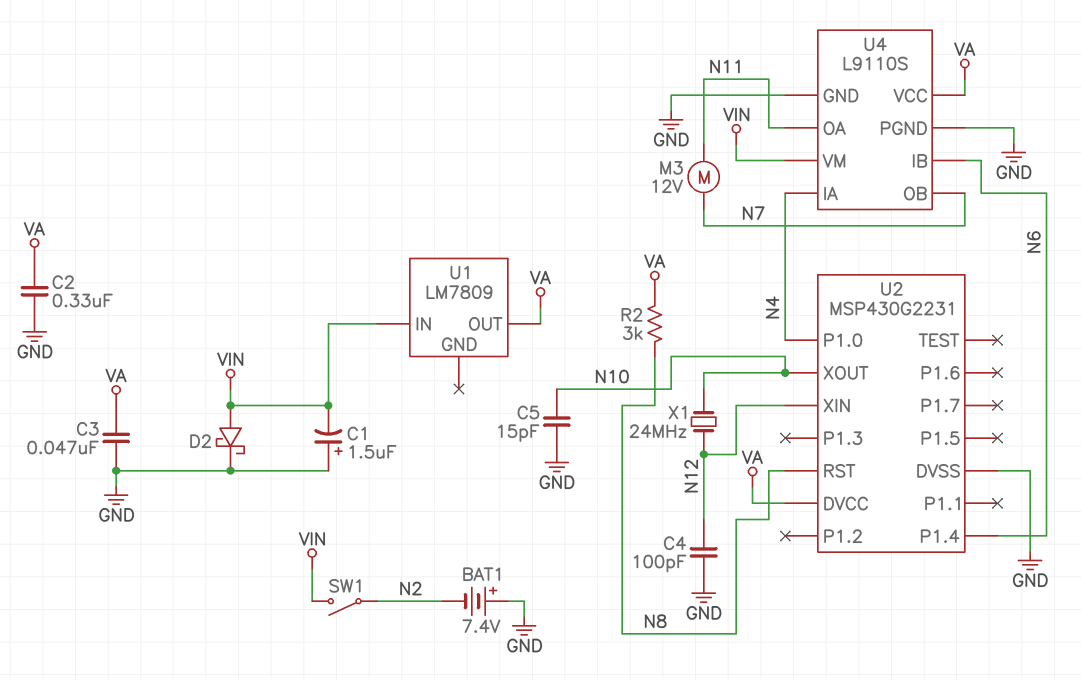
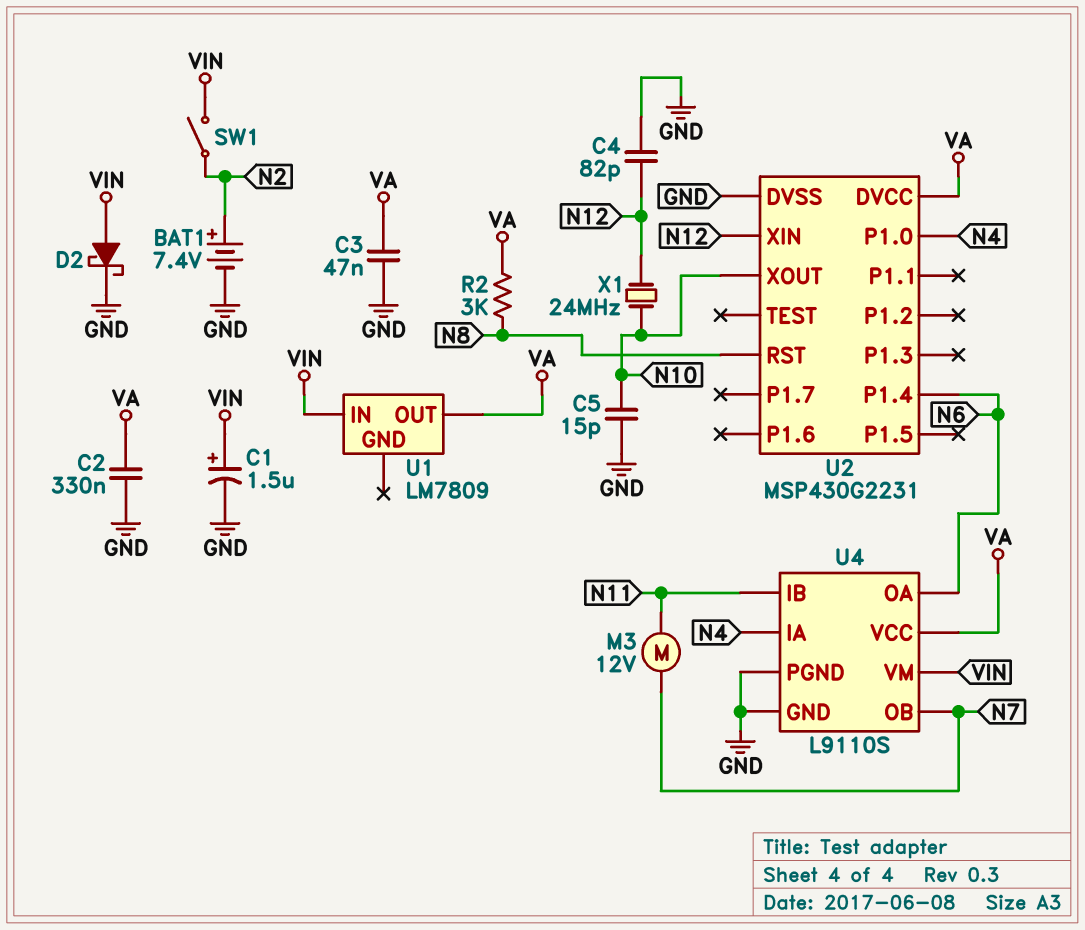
BAT1: 7.4V (plus GND, minus N2) -> 7.4V (plus N2, minus GND)
C1: 1.5uF (plus GND, minus VIN) -> 1.5uF (plus VIN, minus GND)
C4: 100pF (GND, N12) -> 82pF (GND, N12)
U4 pin IB: N6 -> N11
U4 pin OA: N11 -> N6

